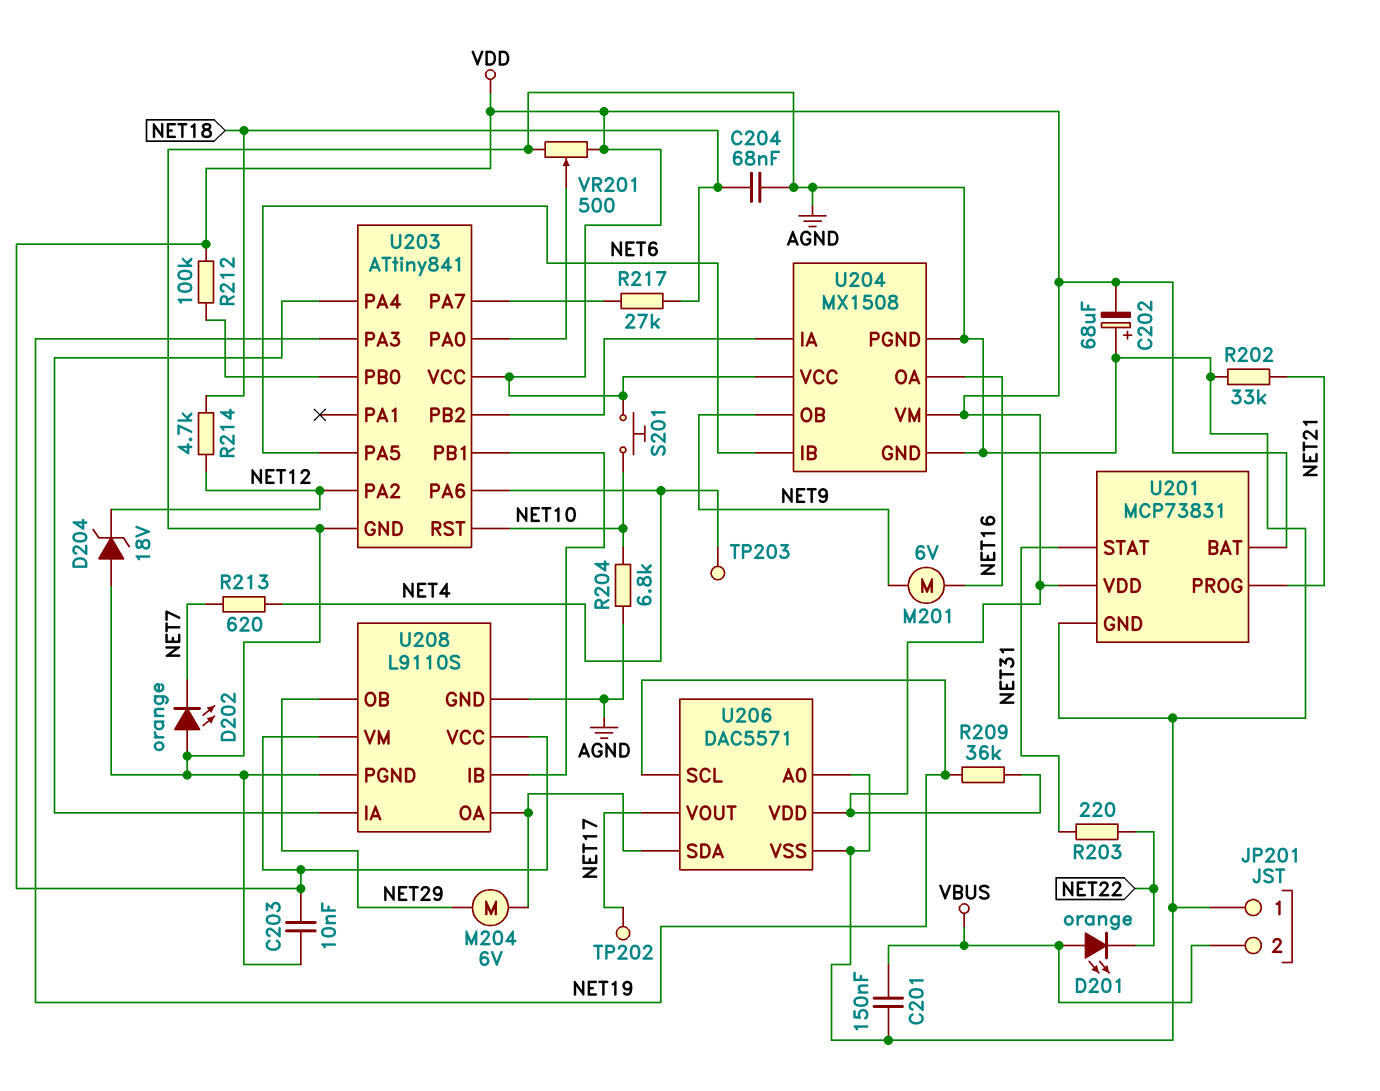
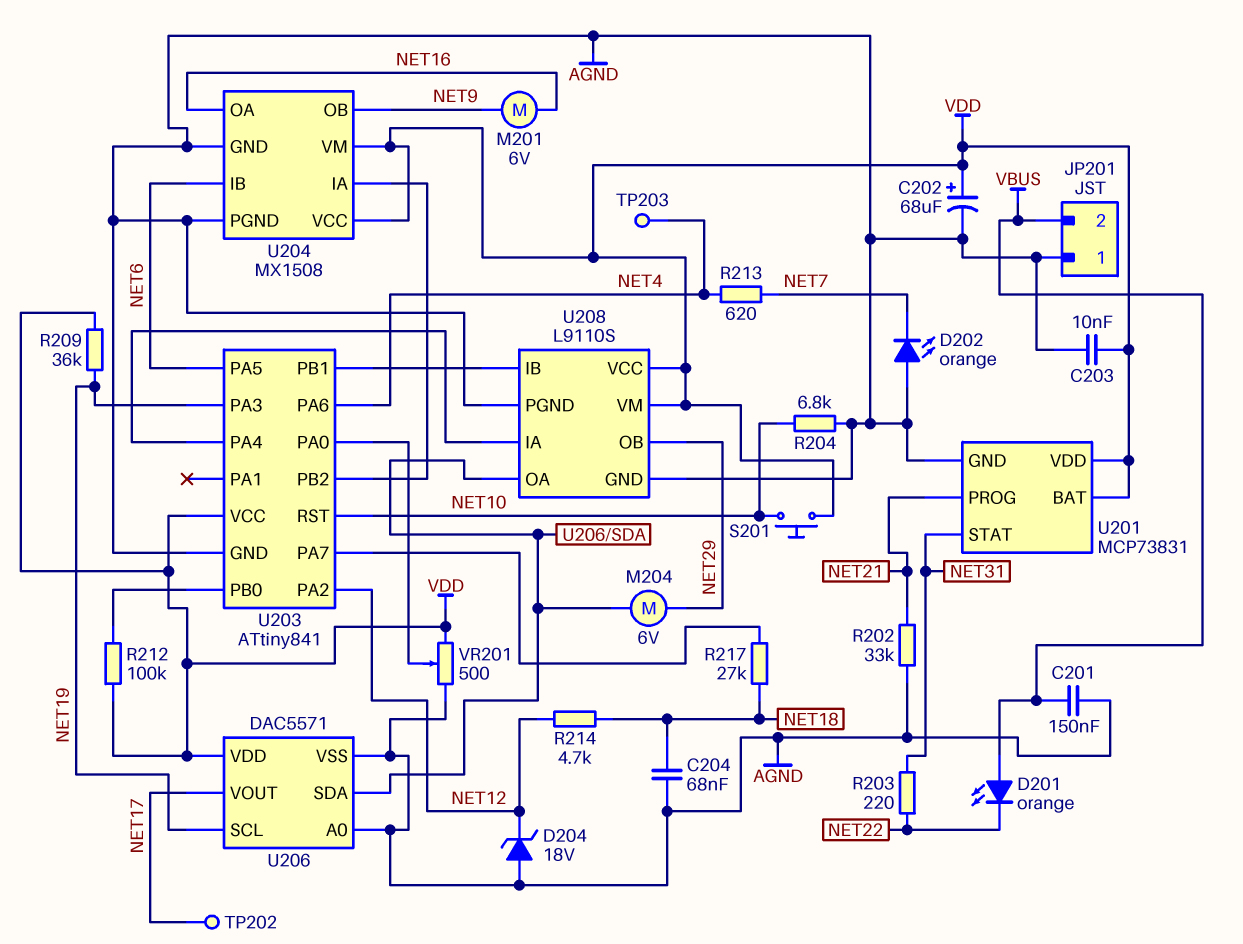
C202: 68uF (plus AGND, minus VDD) -> 68uF (plus VDD, minus AGND)

